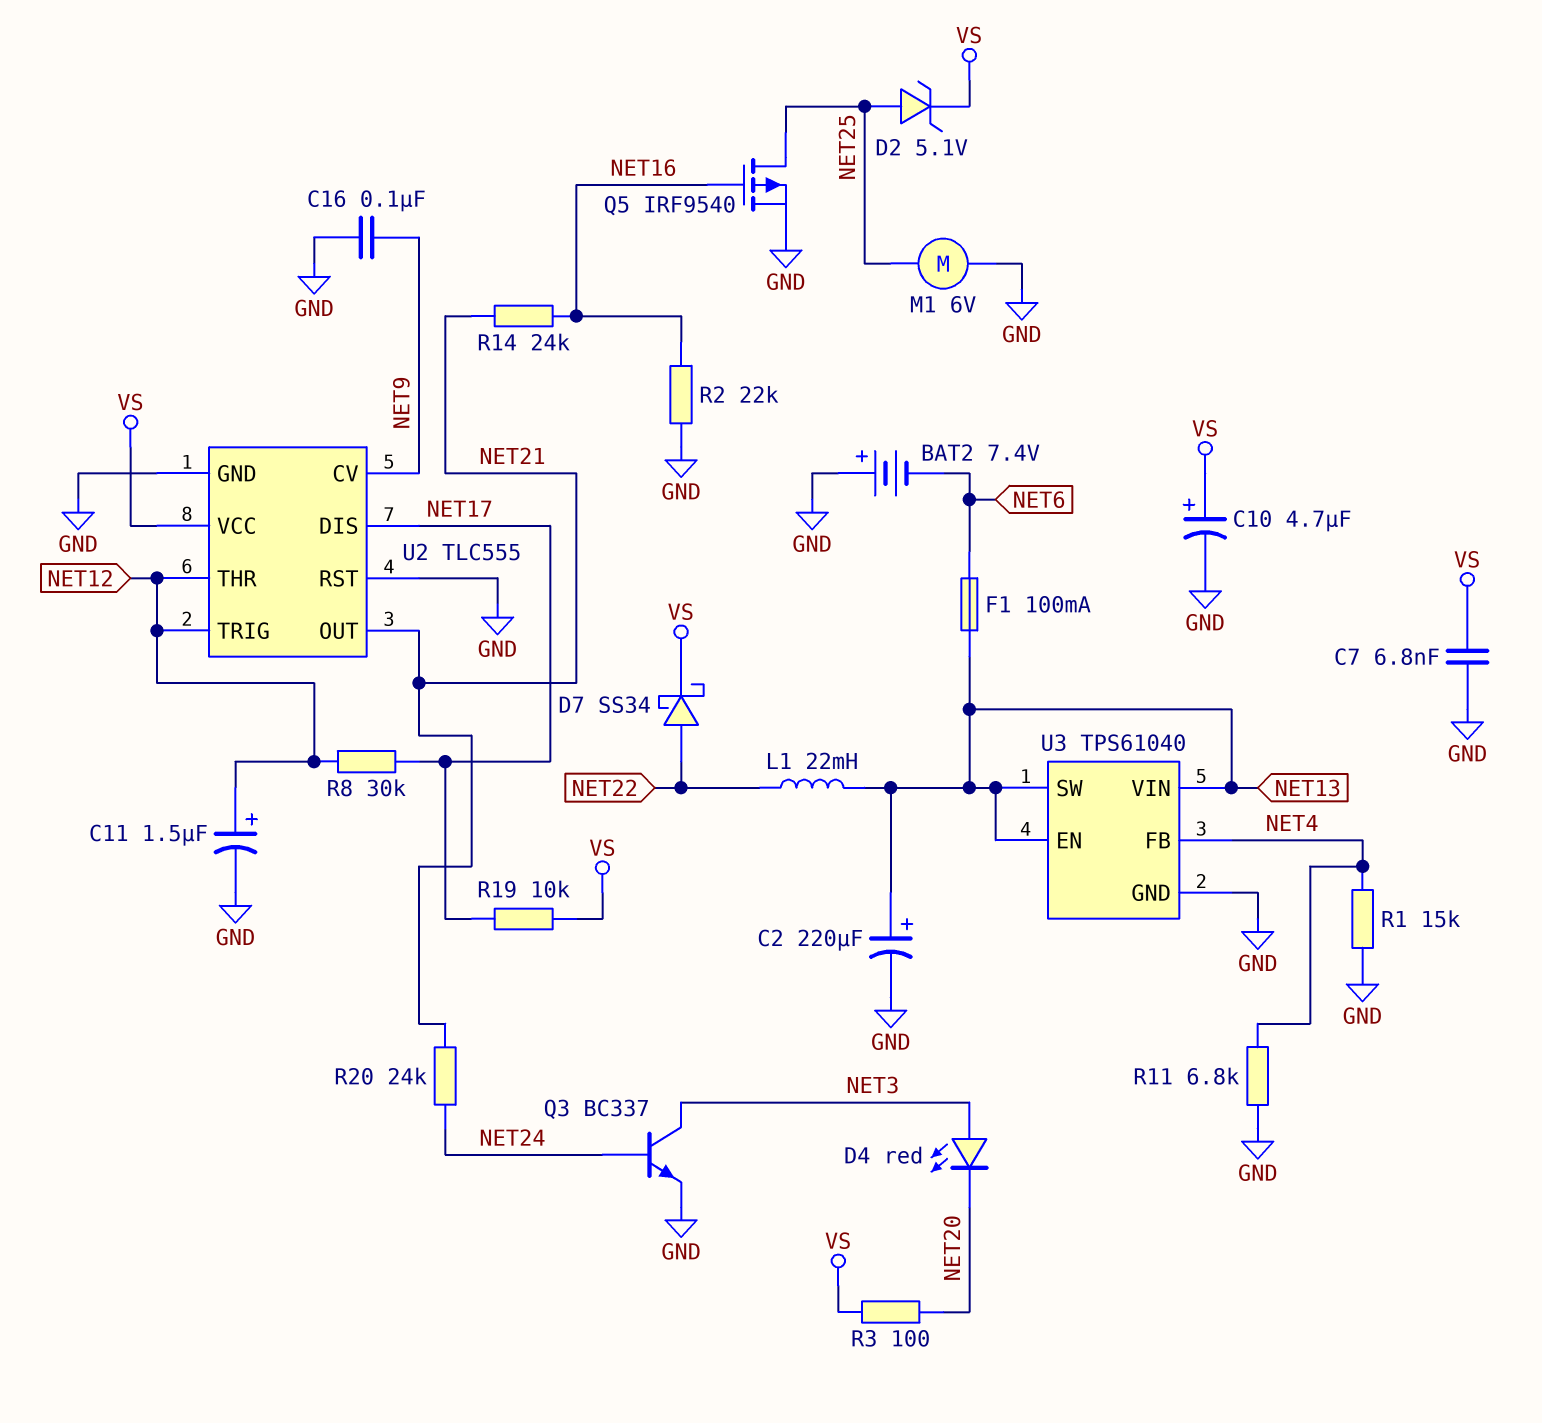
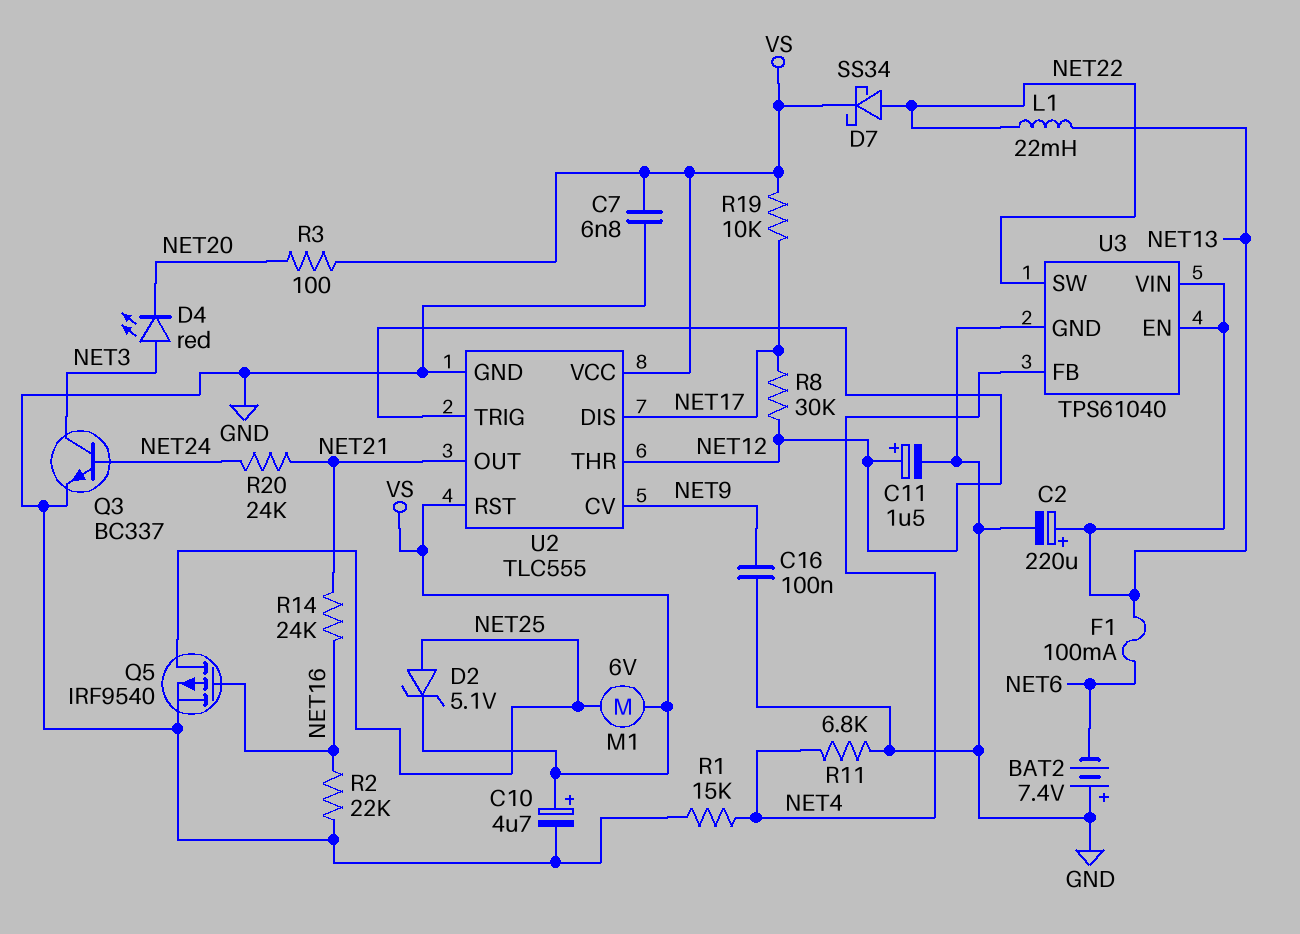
M1: motor 6V (GND, NET25) -> motor 6V (NET25, VS)
U2 pin RST: GND -> VS
U3 pin SW: NET13 -> NET22

